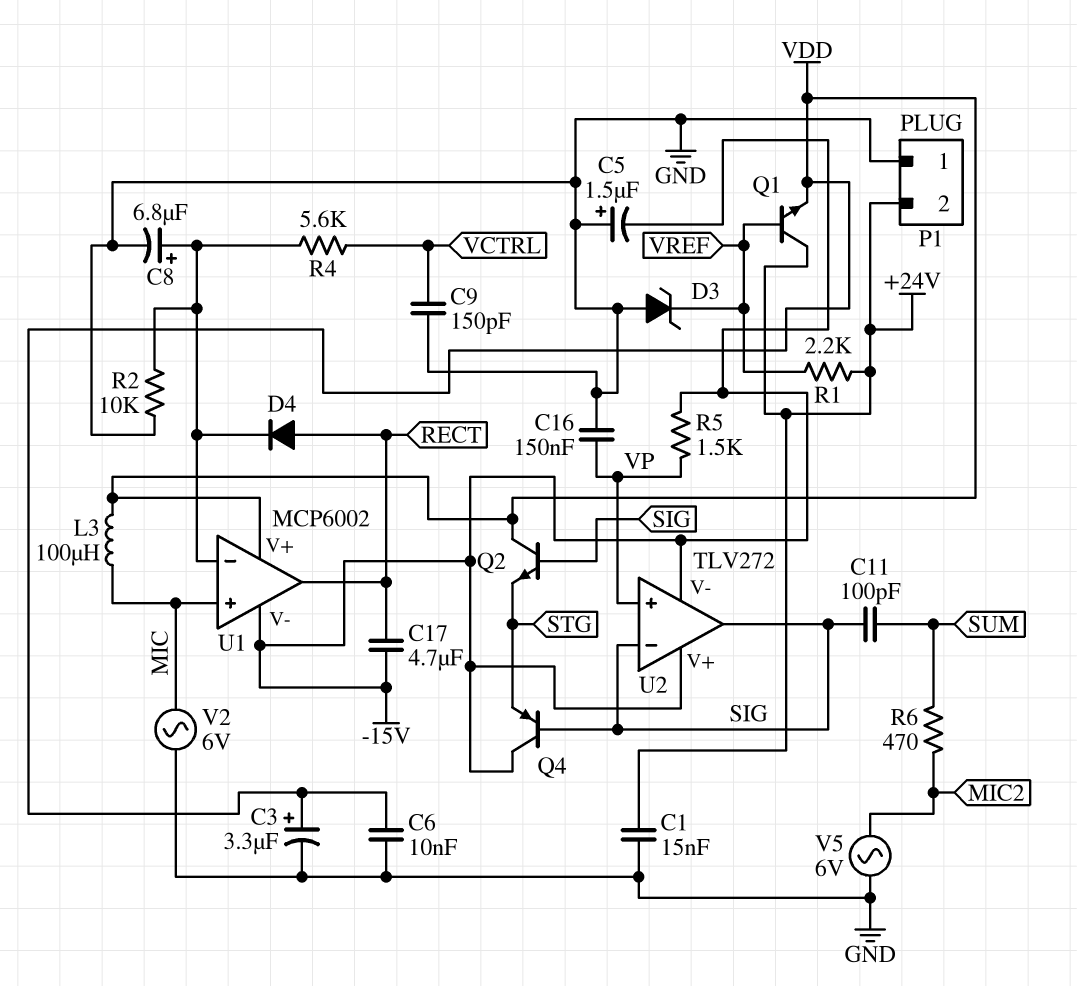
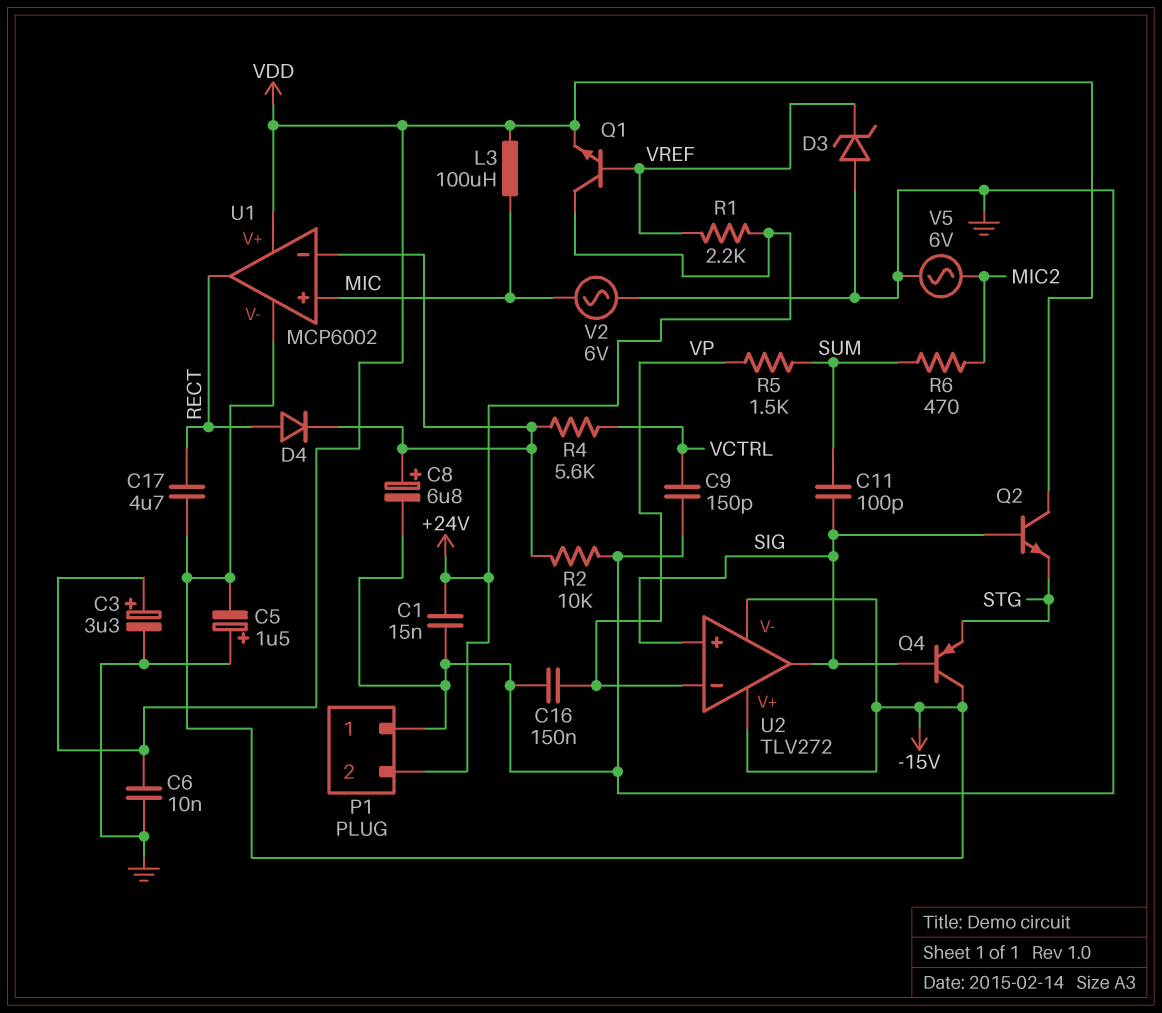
R5: 1.5k (-15V, VP) -> 1.5k (SUM, VP)
U2 pin in+: VP -> SIG
U2 pin in-: SIG -> VP

